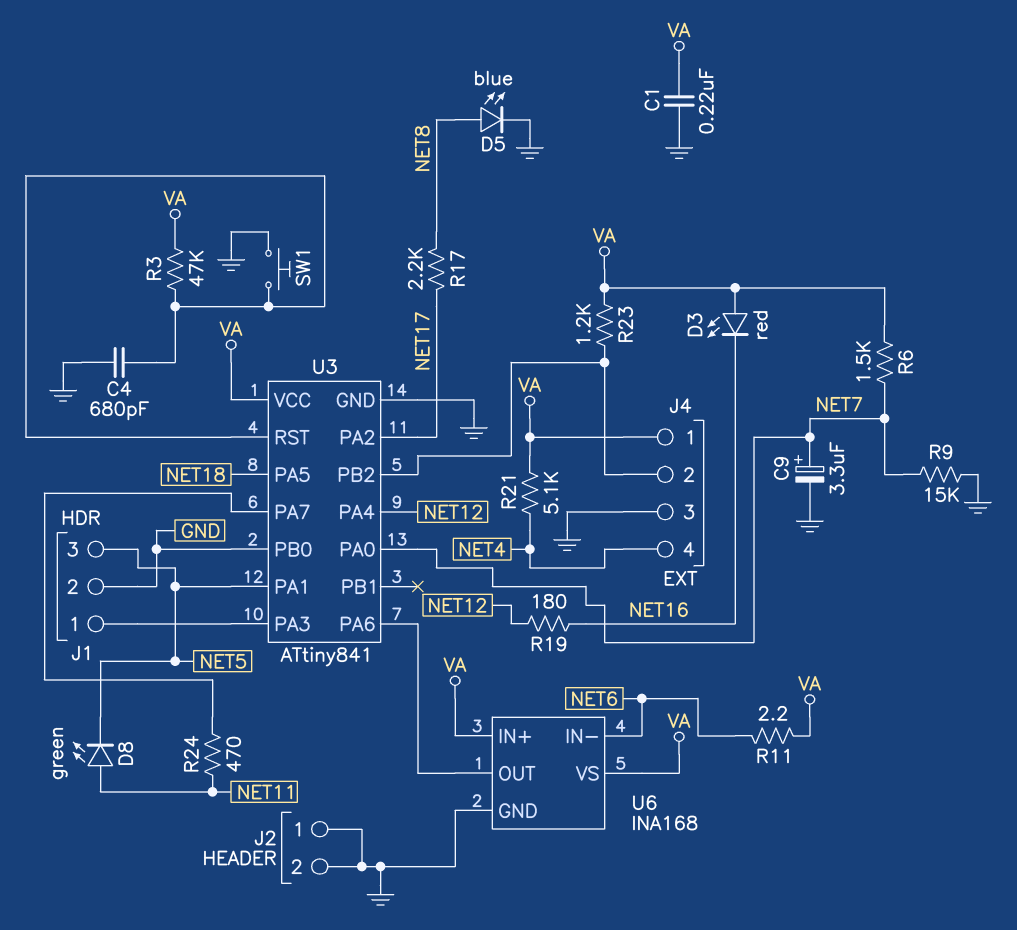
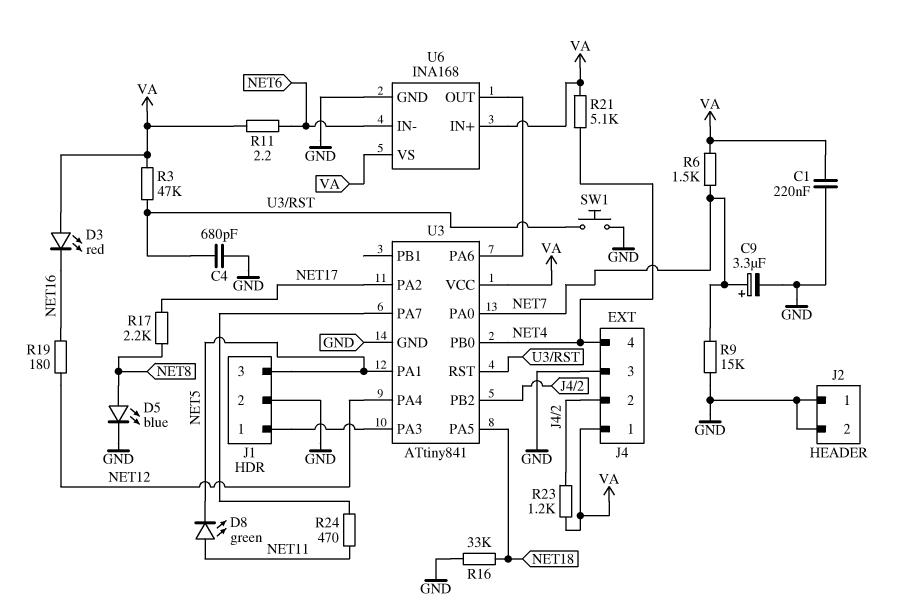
R16: none -> 33k (GND, NET18)
U3 pin PB0: GND -> NET4

